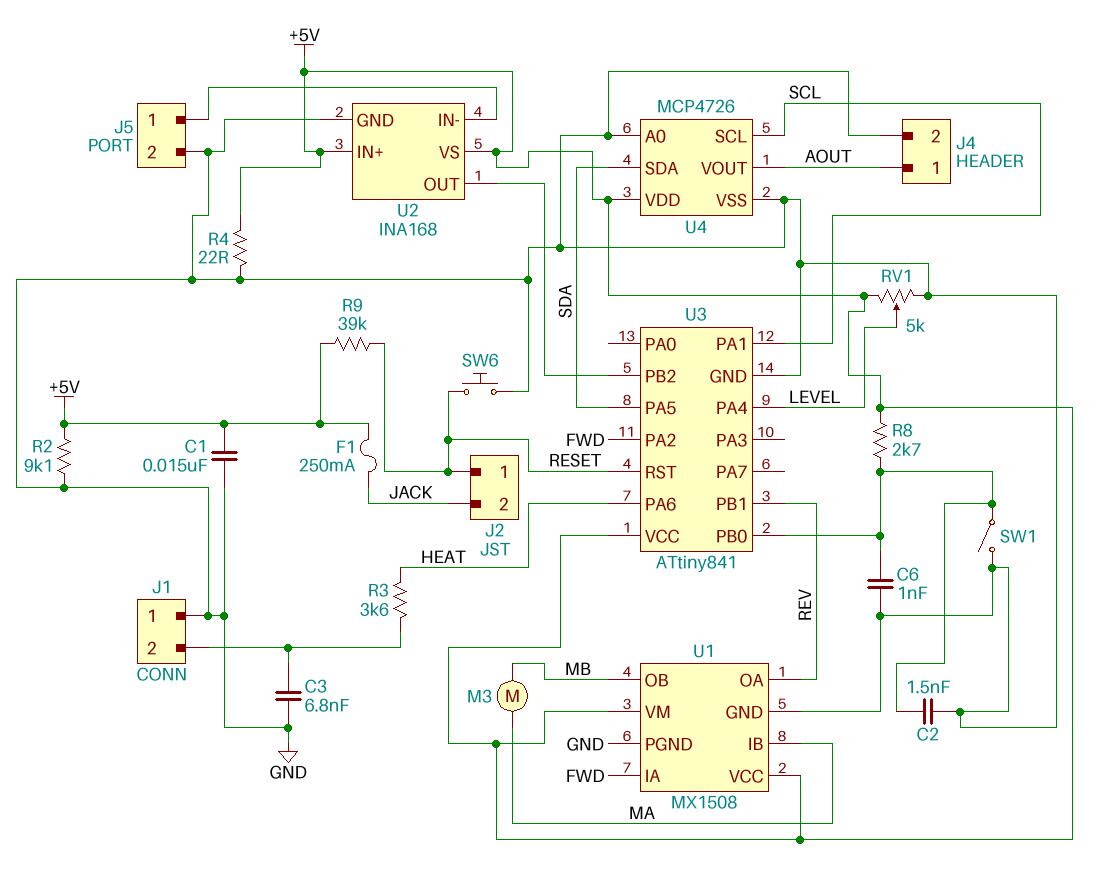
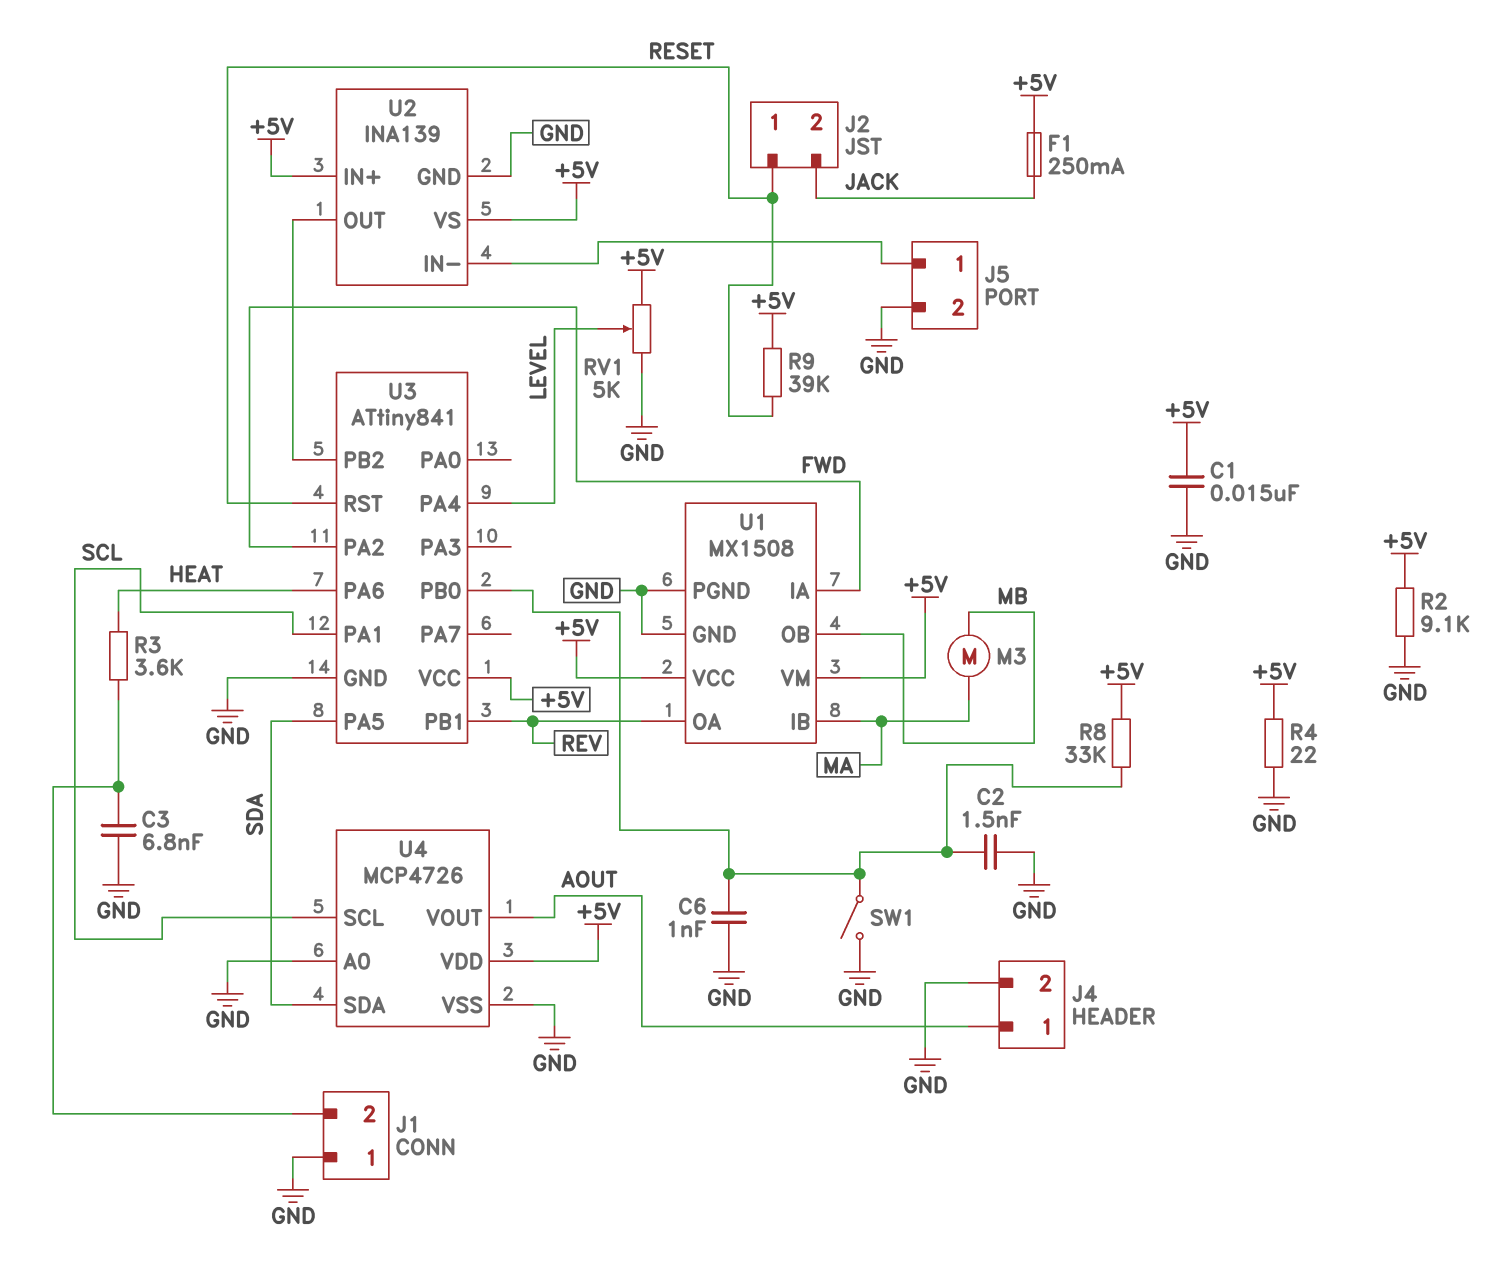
R8: 2.7k (+5V, U3/PB0) -> 33k (+5V, U3/PB0)
SW6: button (GND, RESET) -> none
U2: INA168 -> INA139

